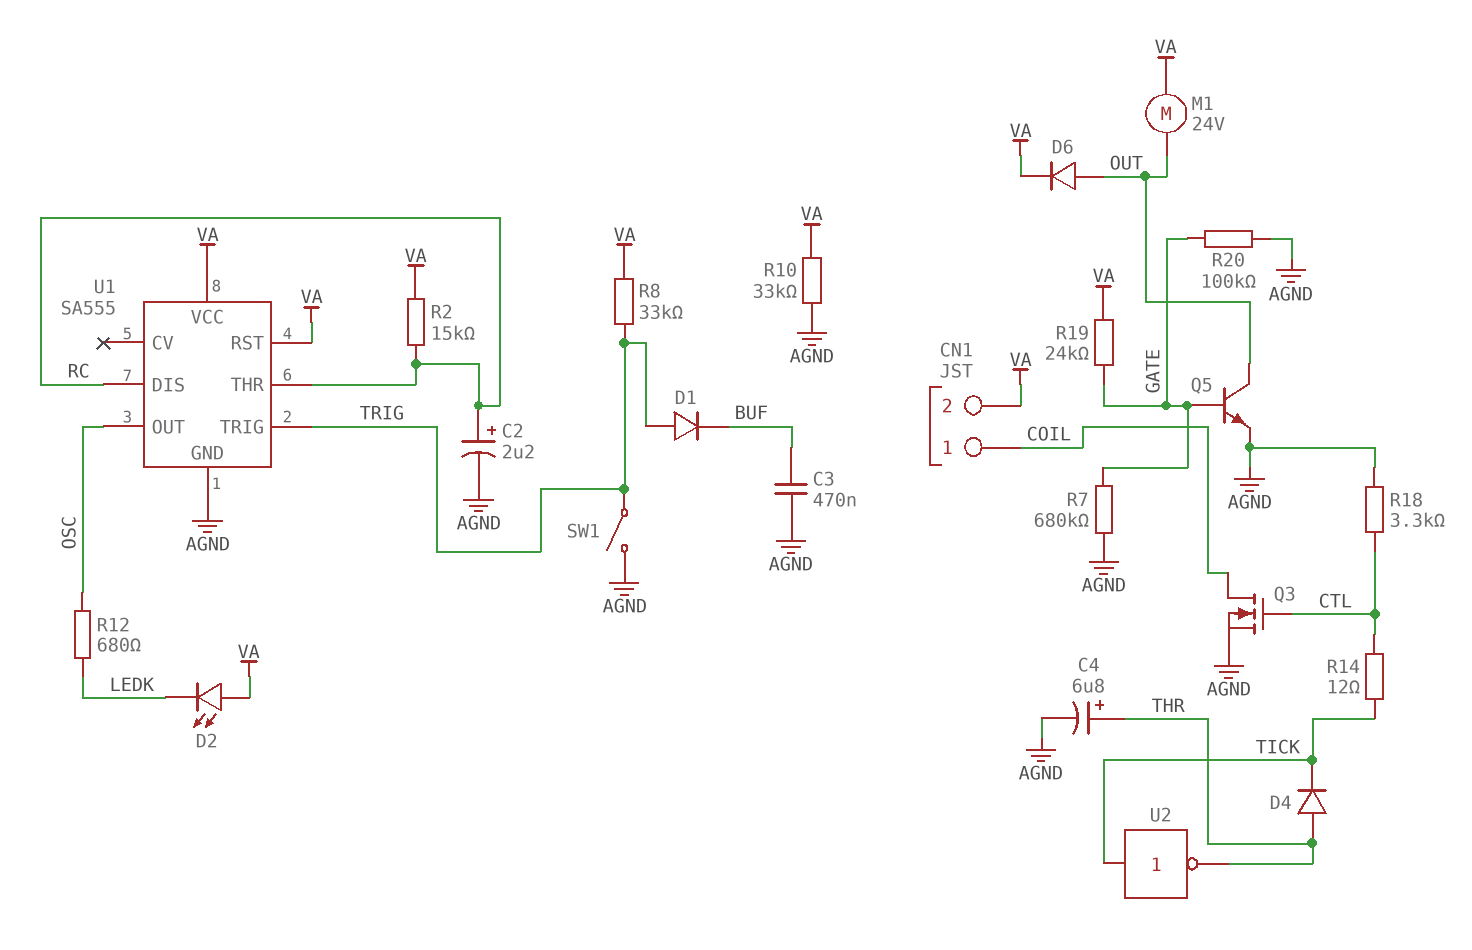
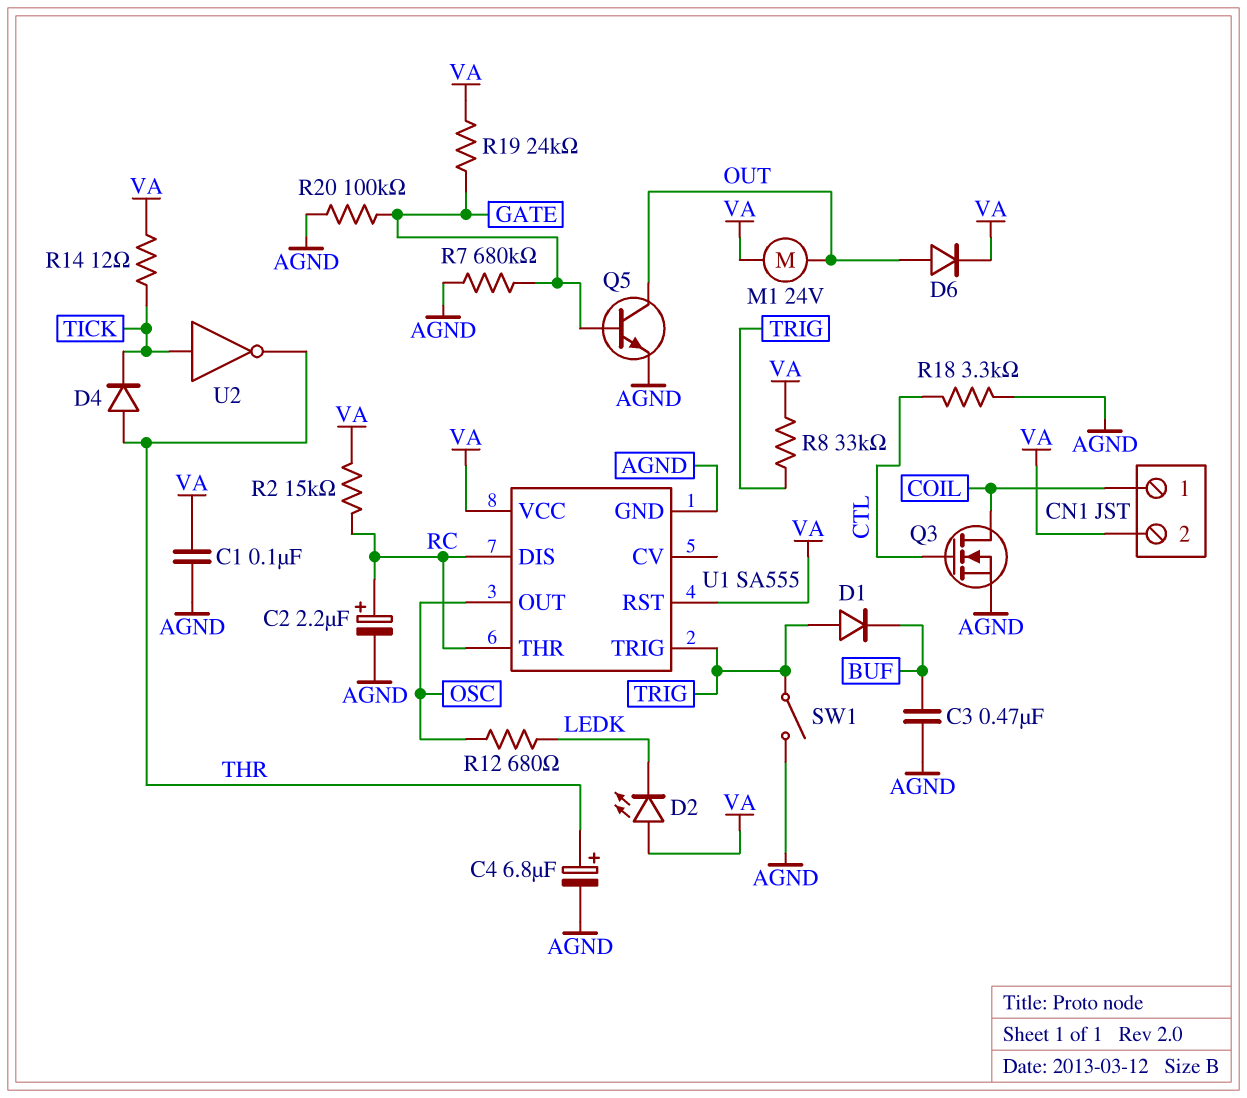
C1: none -> 100nF (AGND, VA)
R10: 33k (AGND, VA) -> none
R14: 12 (CTL, TICK) -> 12 (TICK, VA)

